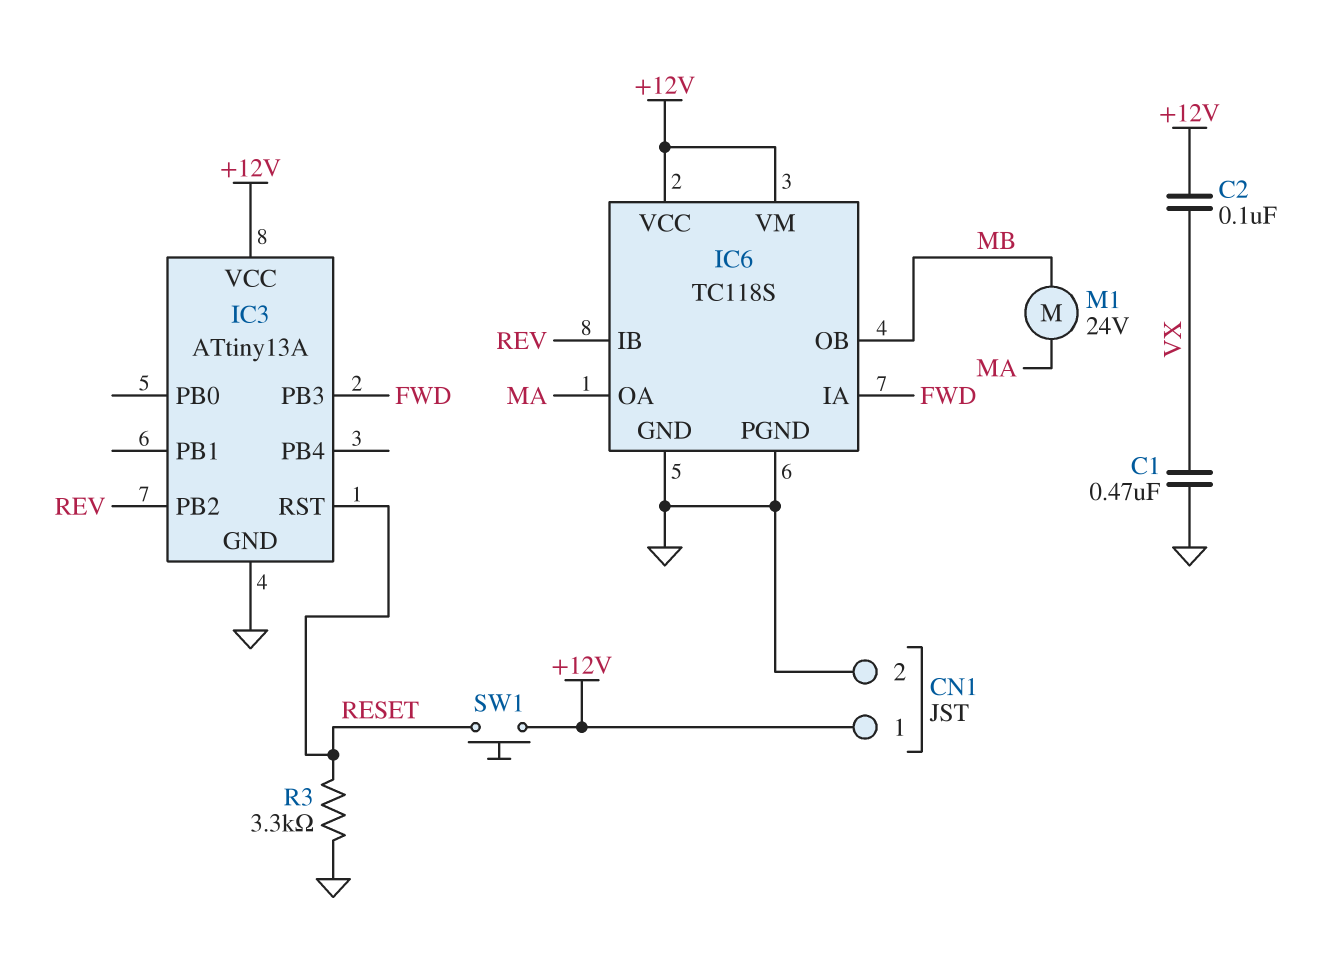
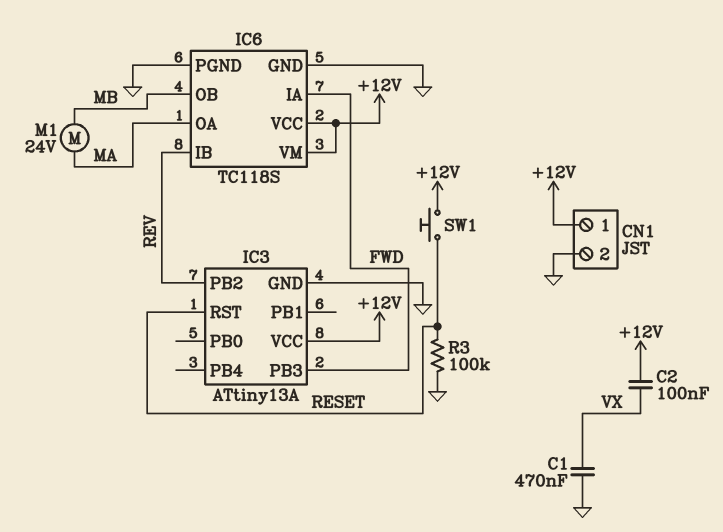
R3: 3.3k (GND, RESET) -> 100k (GND, RESET)

